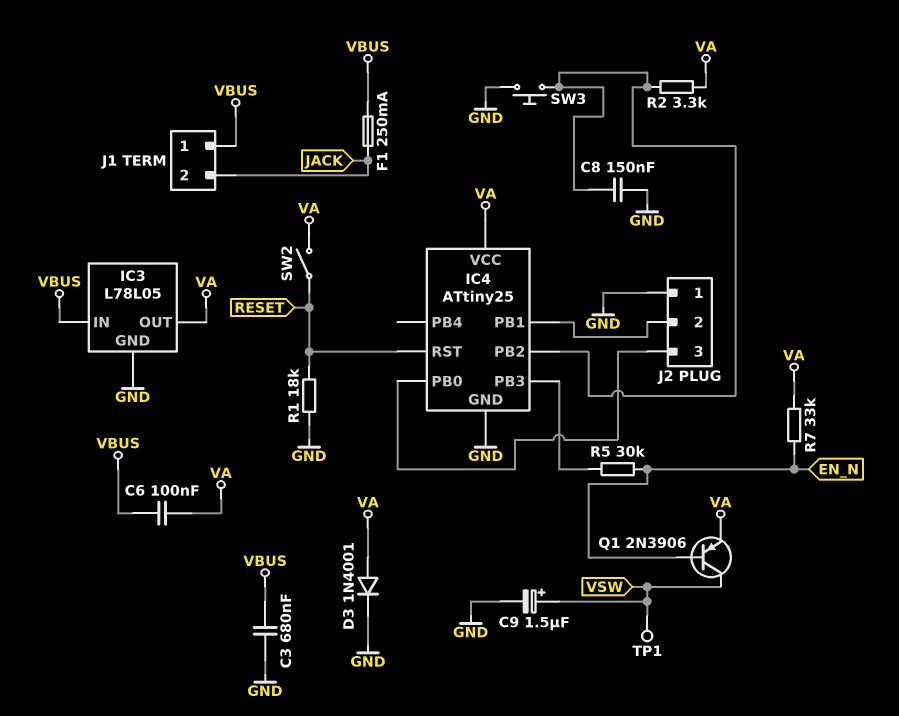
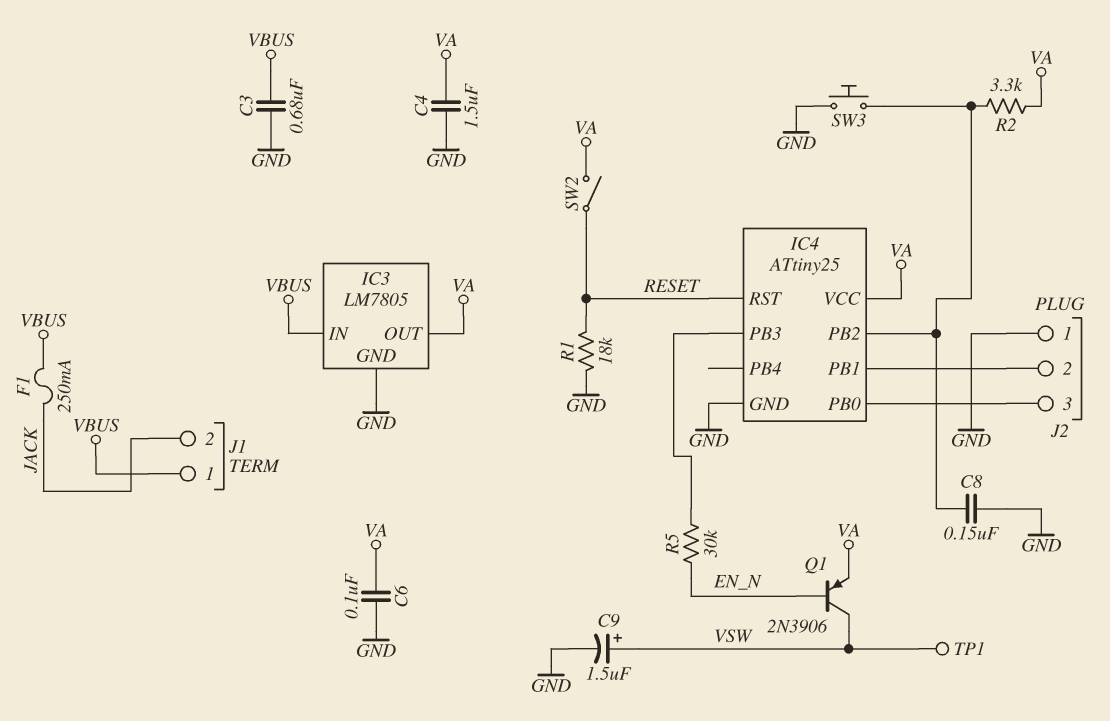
C4: none -> 1.5uF (GND, VA)
C6: 100nF (VA, VBUS) -> 100nF (GND, VA)
D3: diode 1N4001 (A VA, K GND) -> none
IC3: L78L05 -> LM7805
R7: 33k (EN_N, VA) -> none

